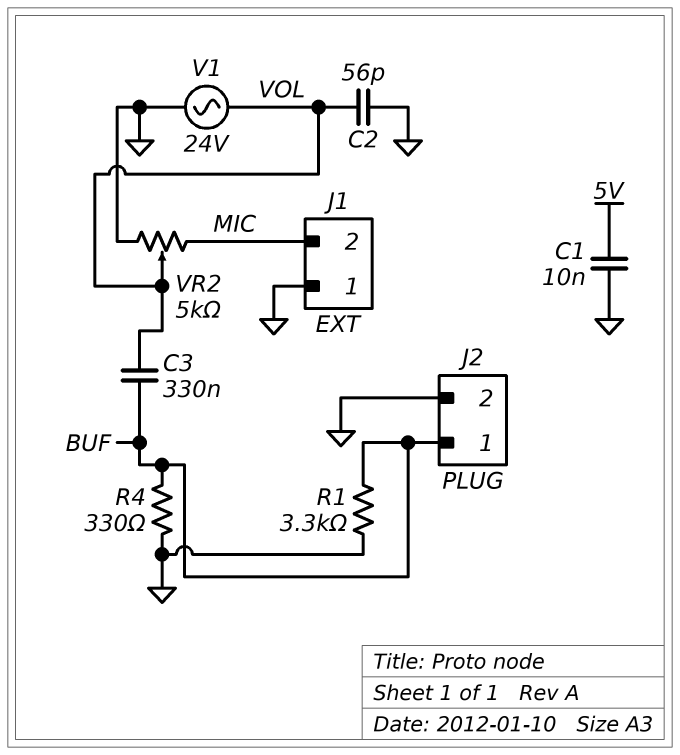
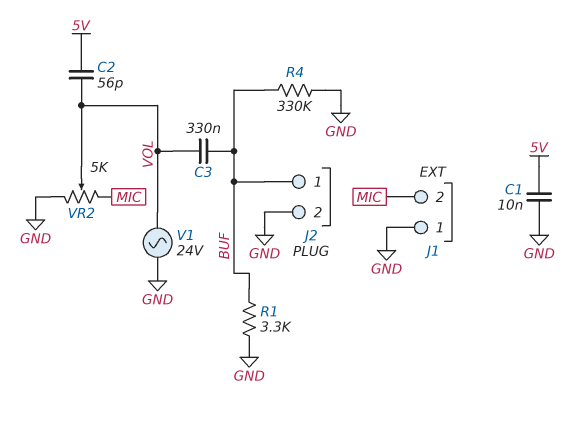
C2: 56pF (GND, VOL) -> 56pF (5V, VOL)
R4: 330 (BUF, GND) -> 330k (BUF, GND)

